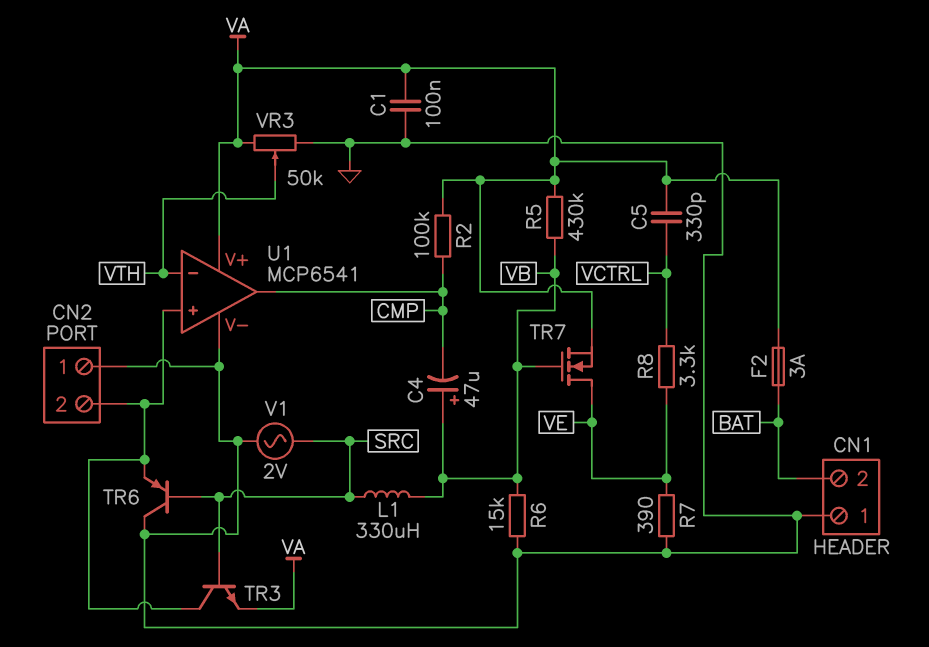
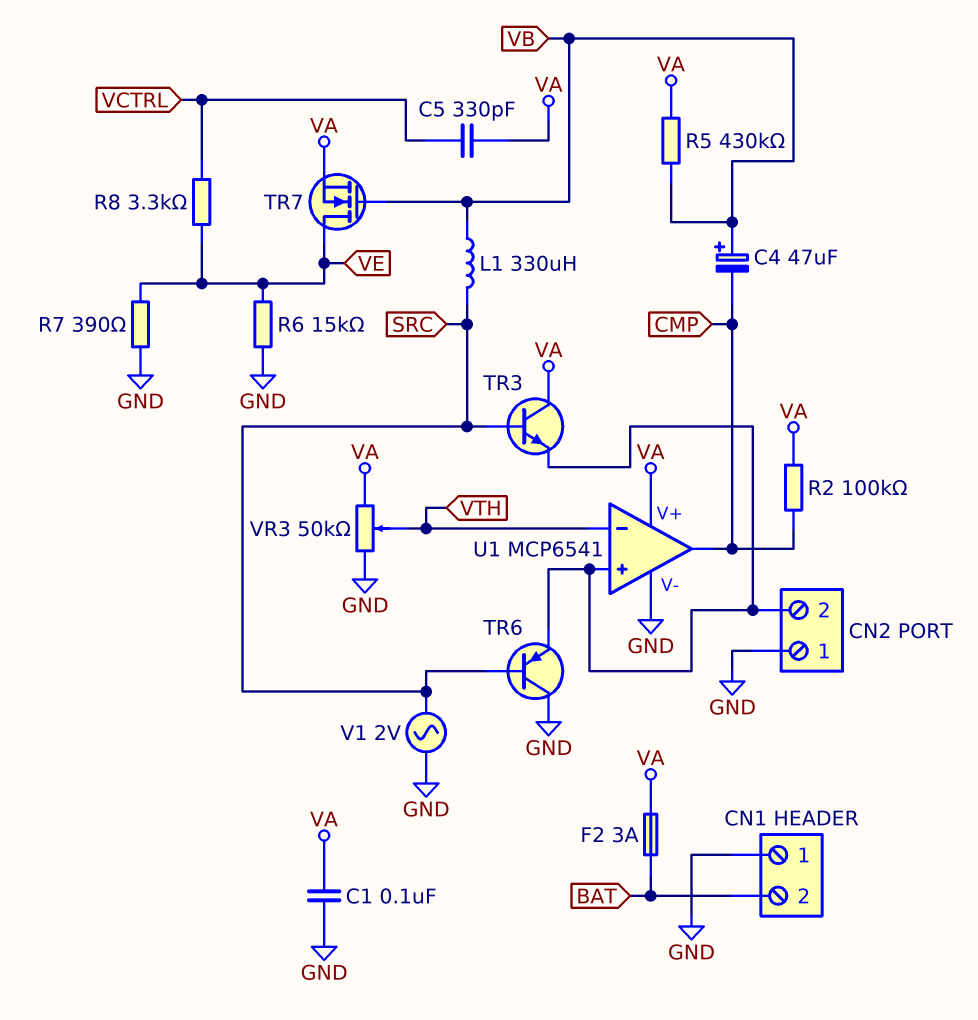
R6: 15k (GND, VB) -> 15k (GND, VE)
TR3: NPN (B SRC, C CN2/2, E VA) -> NPN (B SRC, C VA, E CN2/2)

